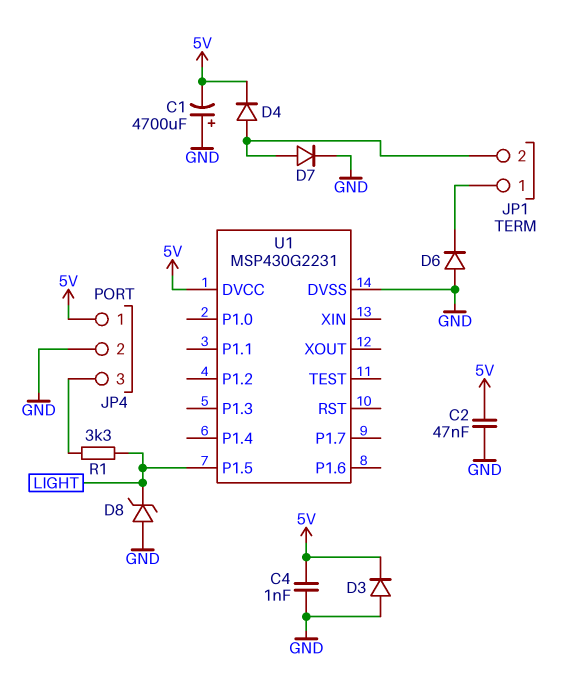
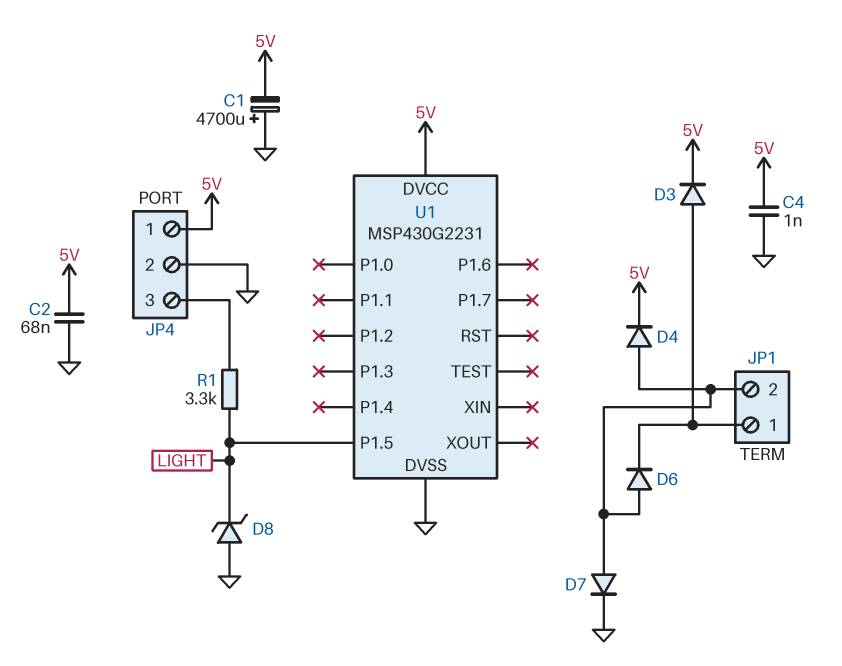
C2: 47nF (5V, GND) -> 68nF (5V, GND)
D3: diode (A GND, K 5V) -> diode (A JP1/1, K 5V)
D6: diode (A GND, K JP1/1) -> diode (A JP1/2, K JP1/1)

